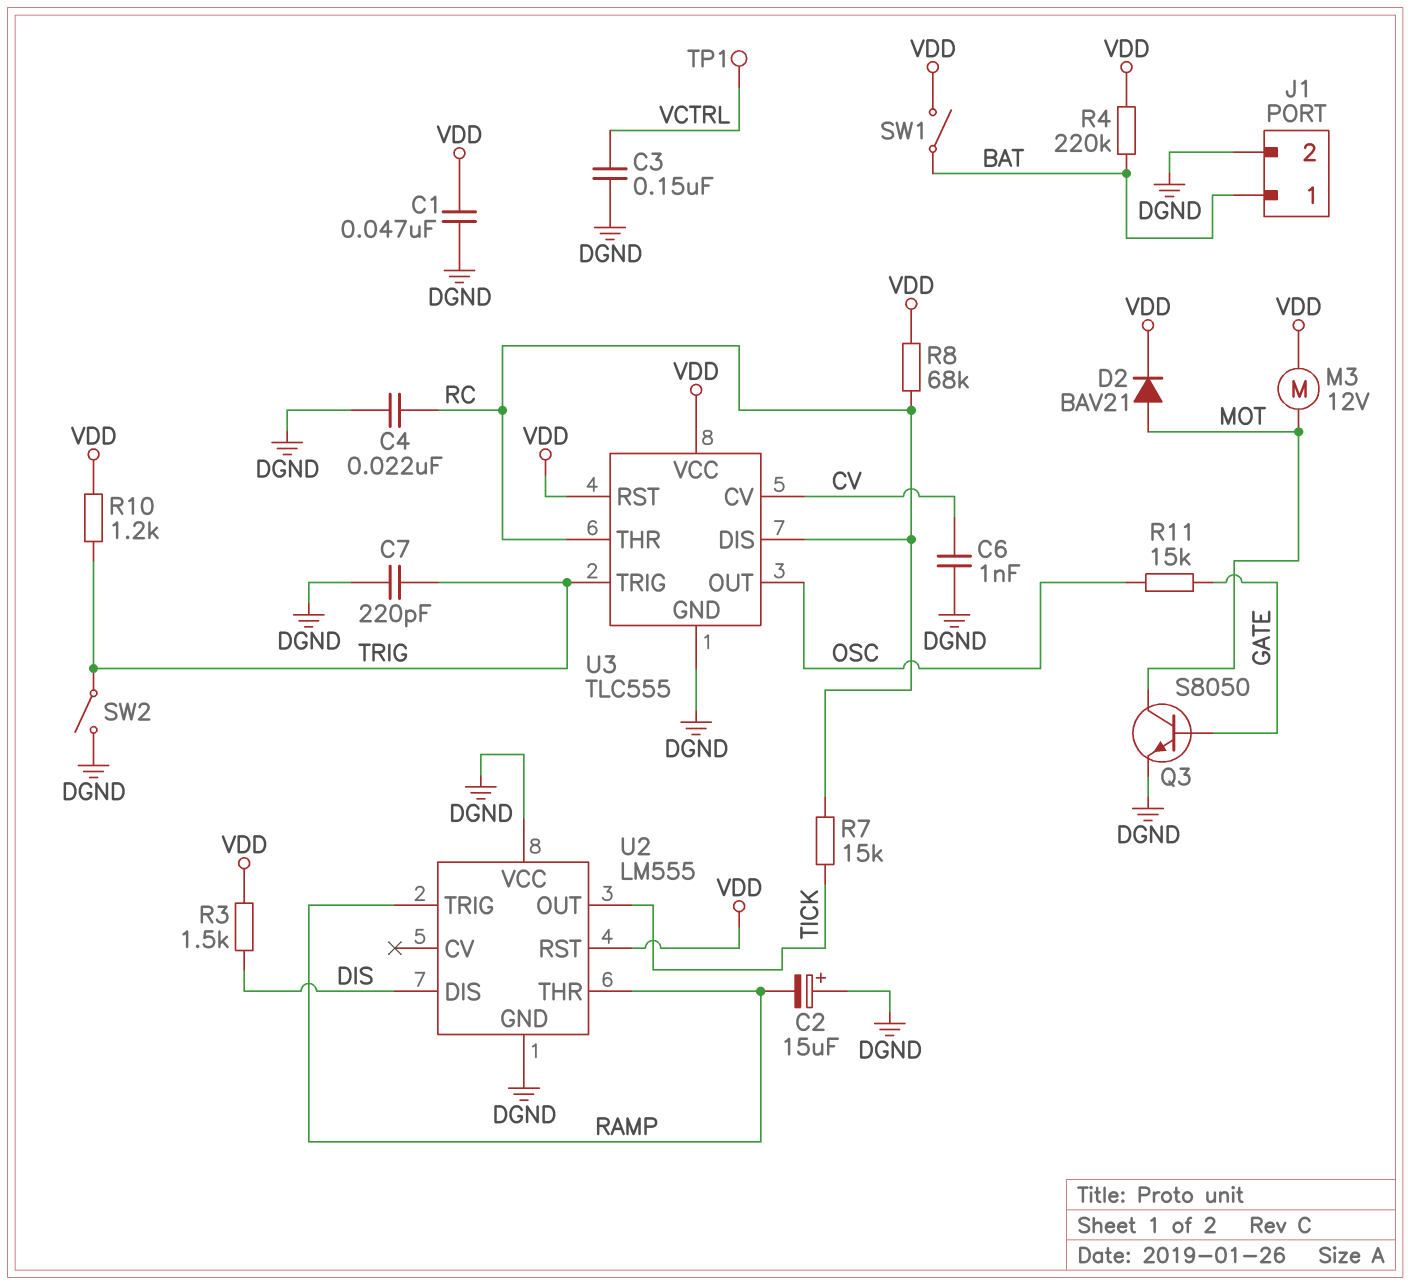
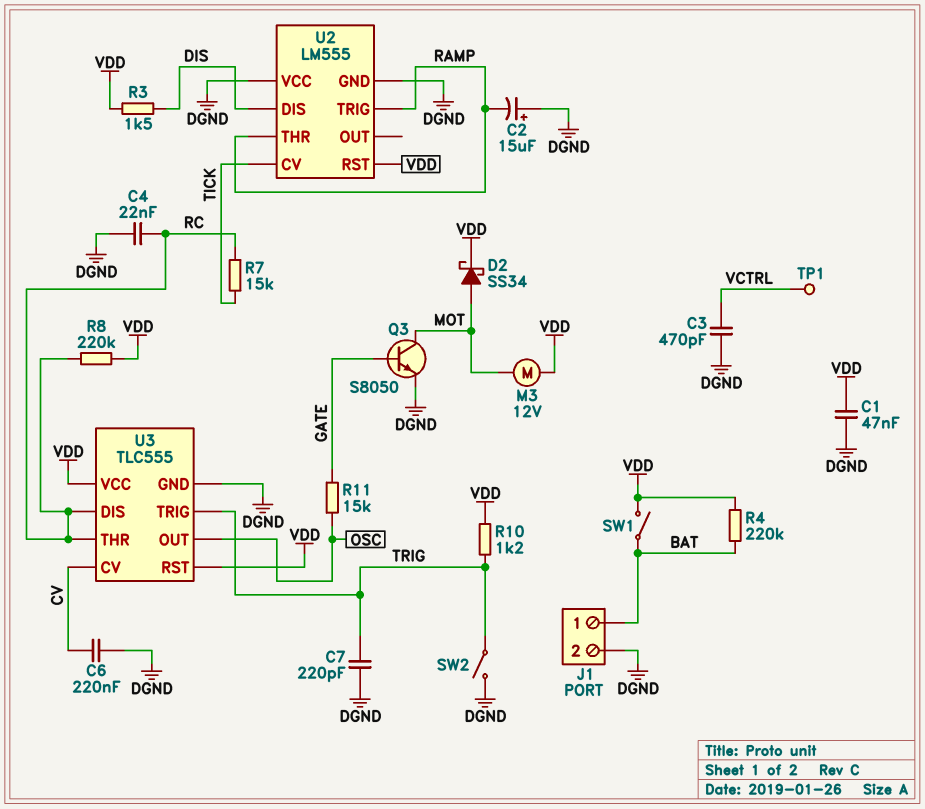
C3: 150nF (DGND, VCTRL) -> 470pF (DGND, VCTRL)
C6: 1nF (CV, DGND) -> 220nF (CV, DGND)
D2: diode BAV21 (A MOT, K VDD) -> schottky SS34 (A MOT, K VDD)
R8: 68k (RC, VDD) -> 220k (RC, VDD)
U2 pin CV: none -> TICK
U2 pin OUT: TICK -> none

